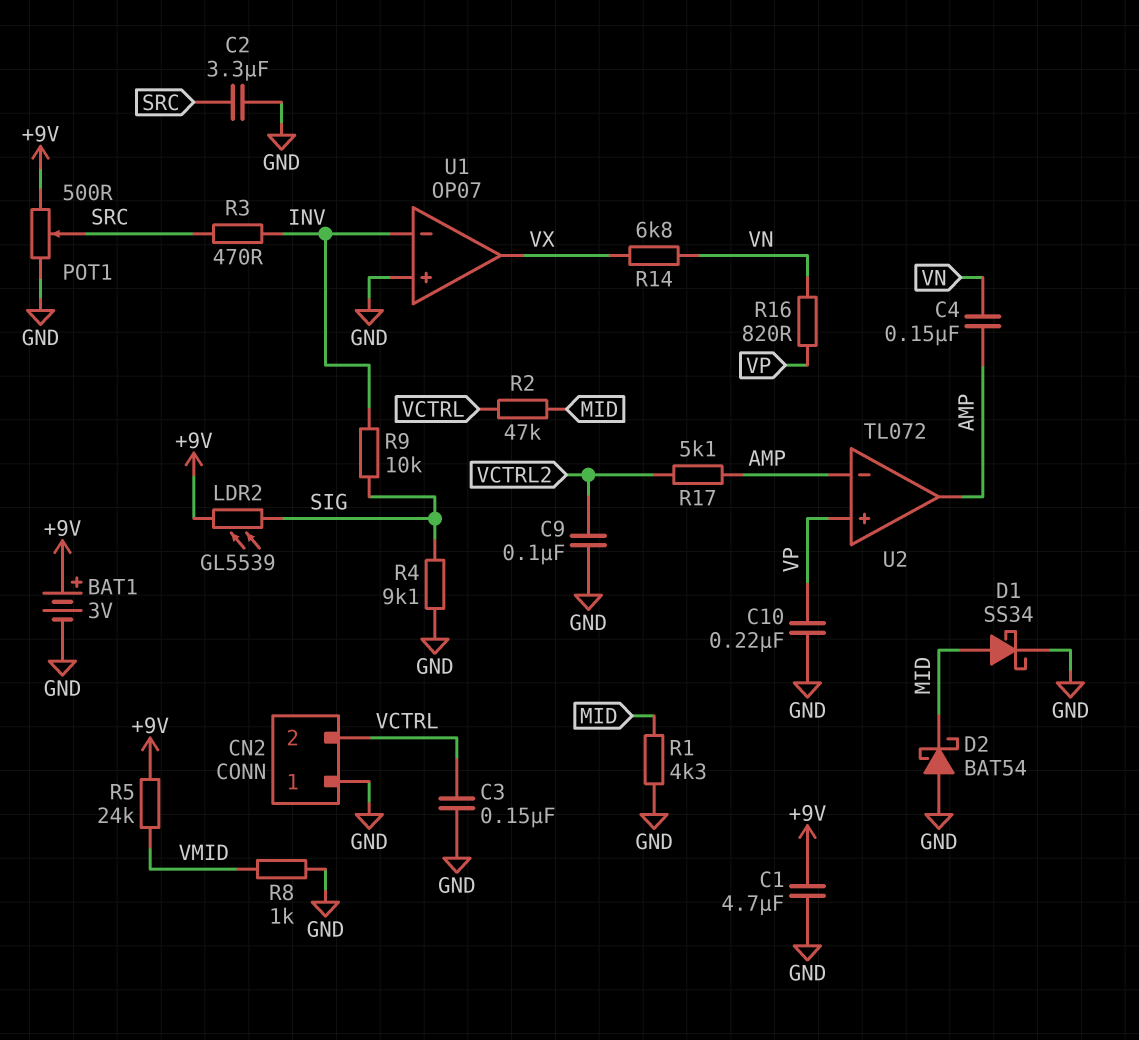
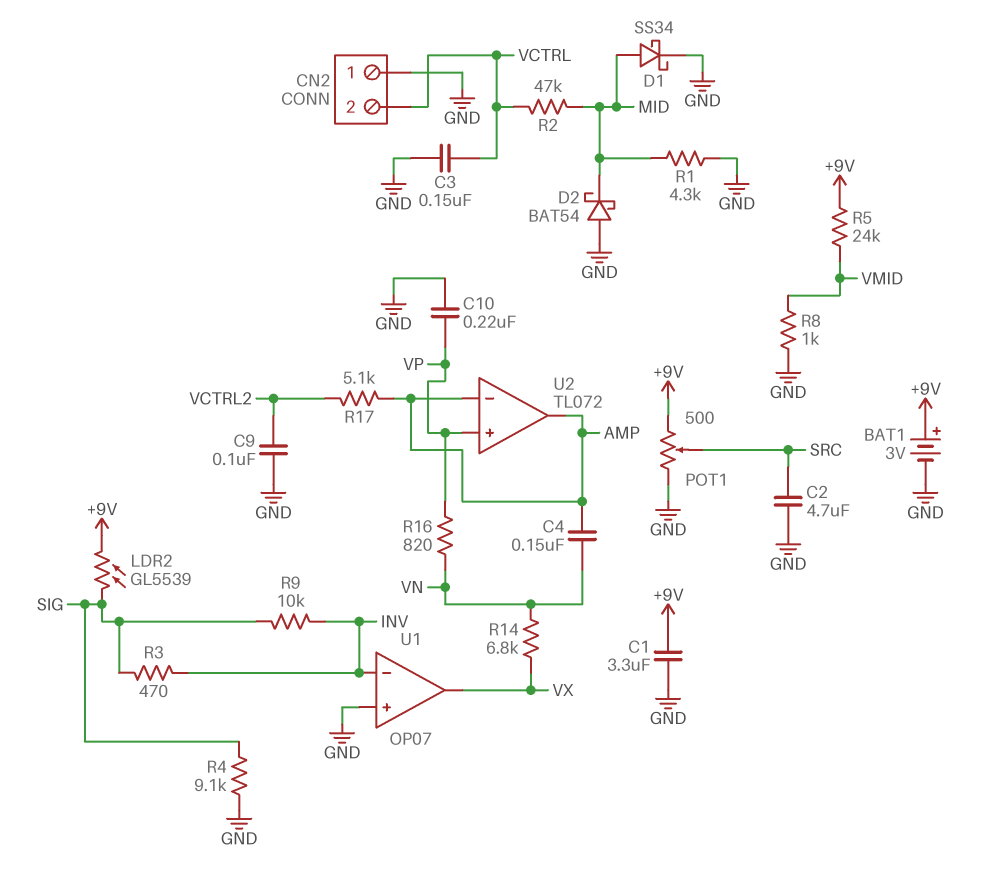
C1: 4.7uF (+9V, GND) -> 3.3uF (+9V, GND)
C2: 3.3uF (GND, SRC) -> 4.7uF (GND, SRC)
R3: 470 (INV, SRC) -> 470 (INV, SIG)

